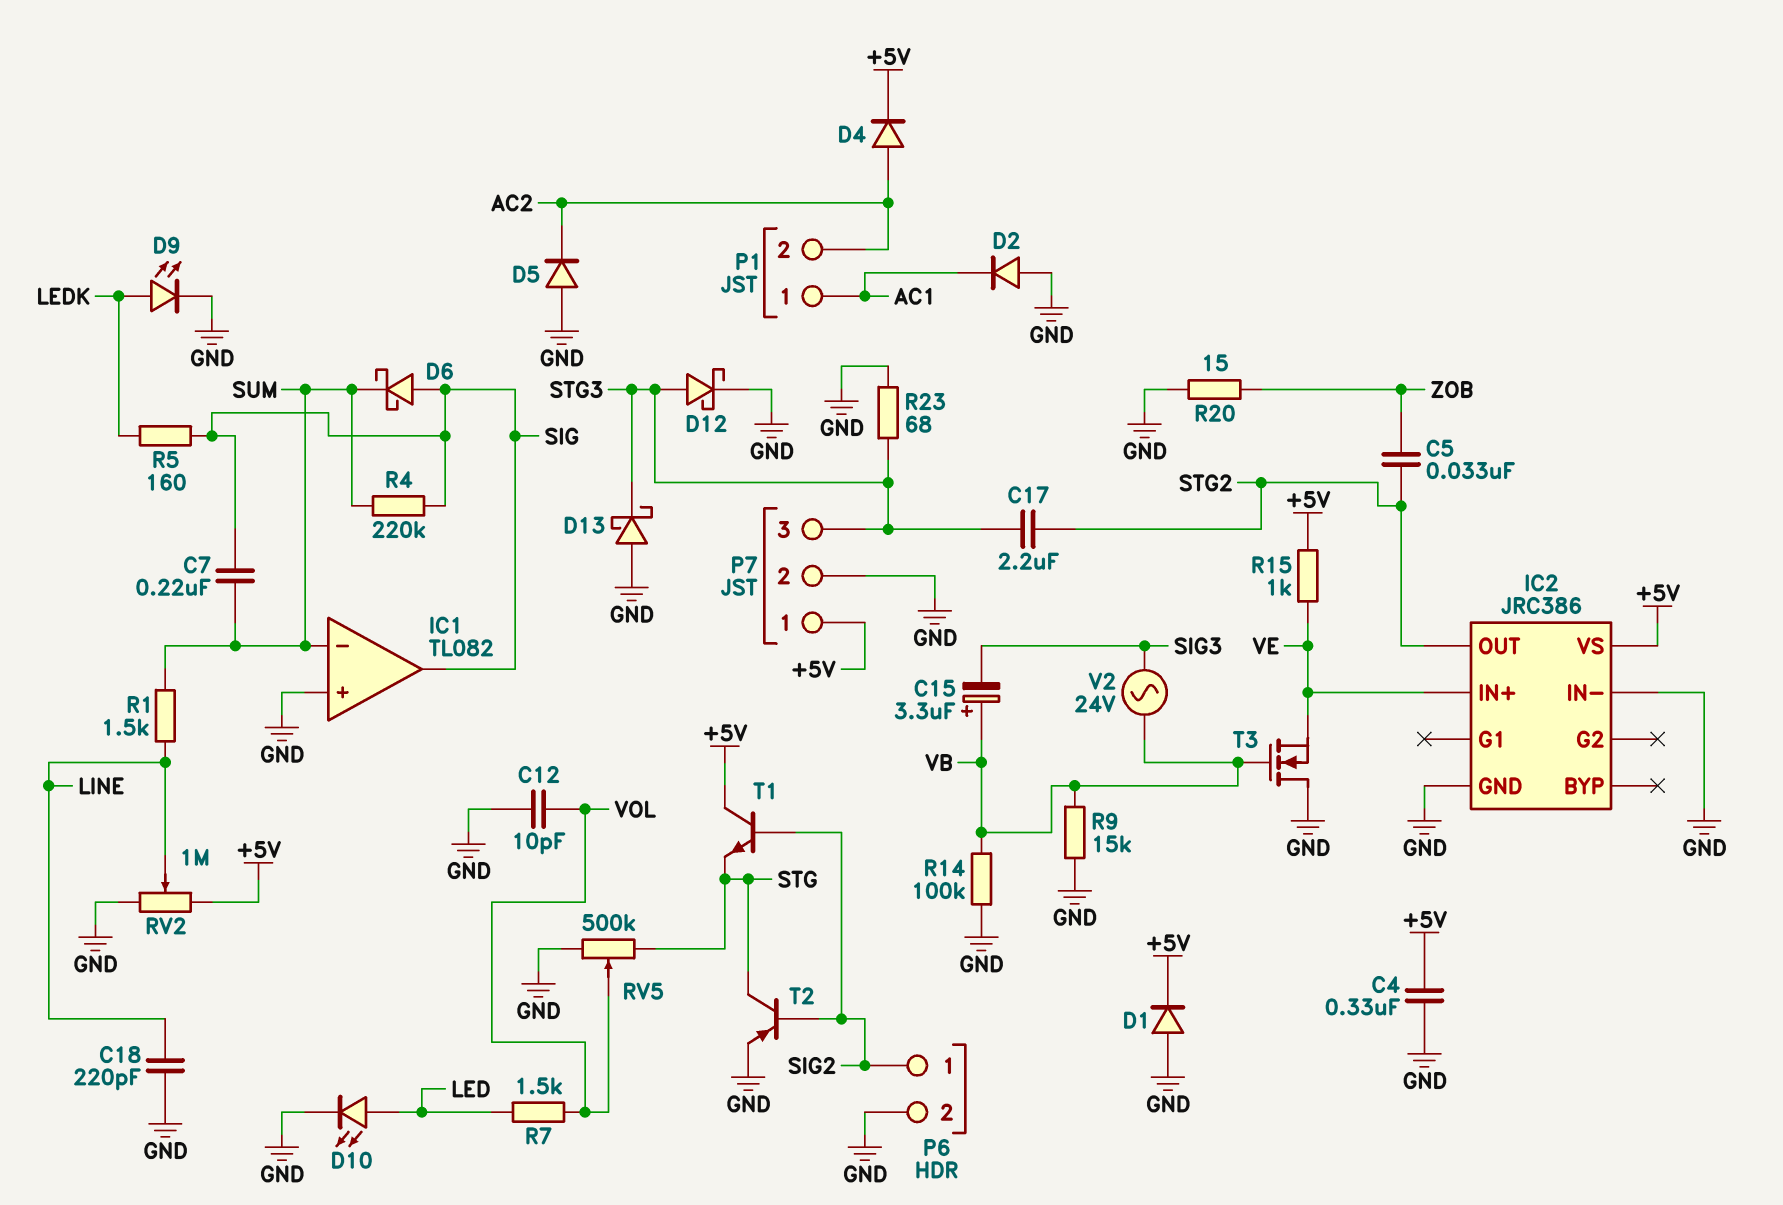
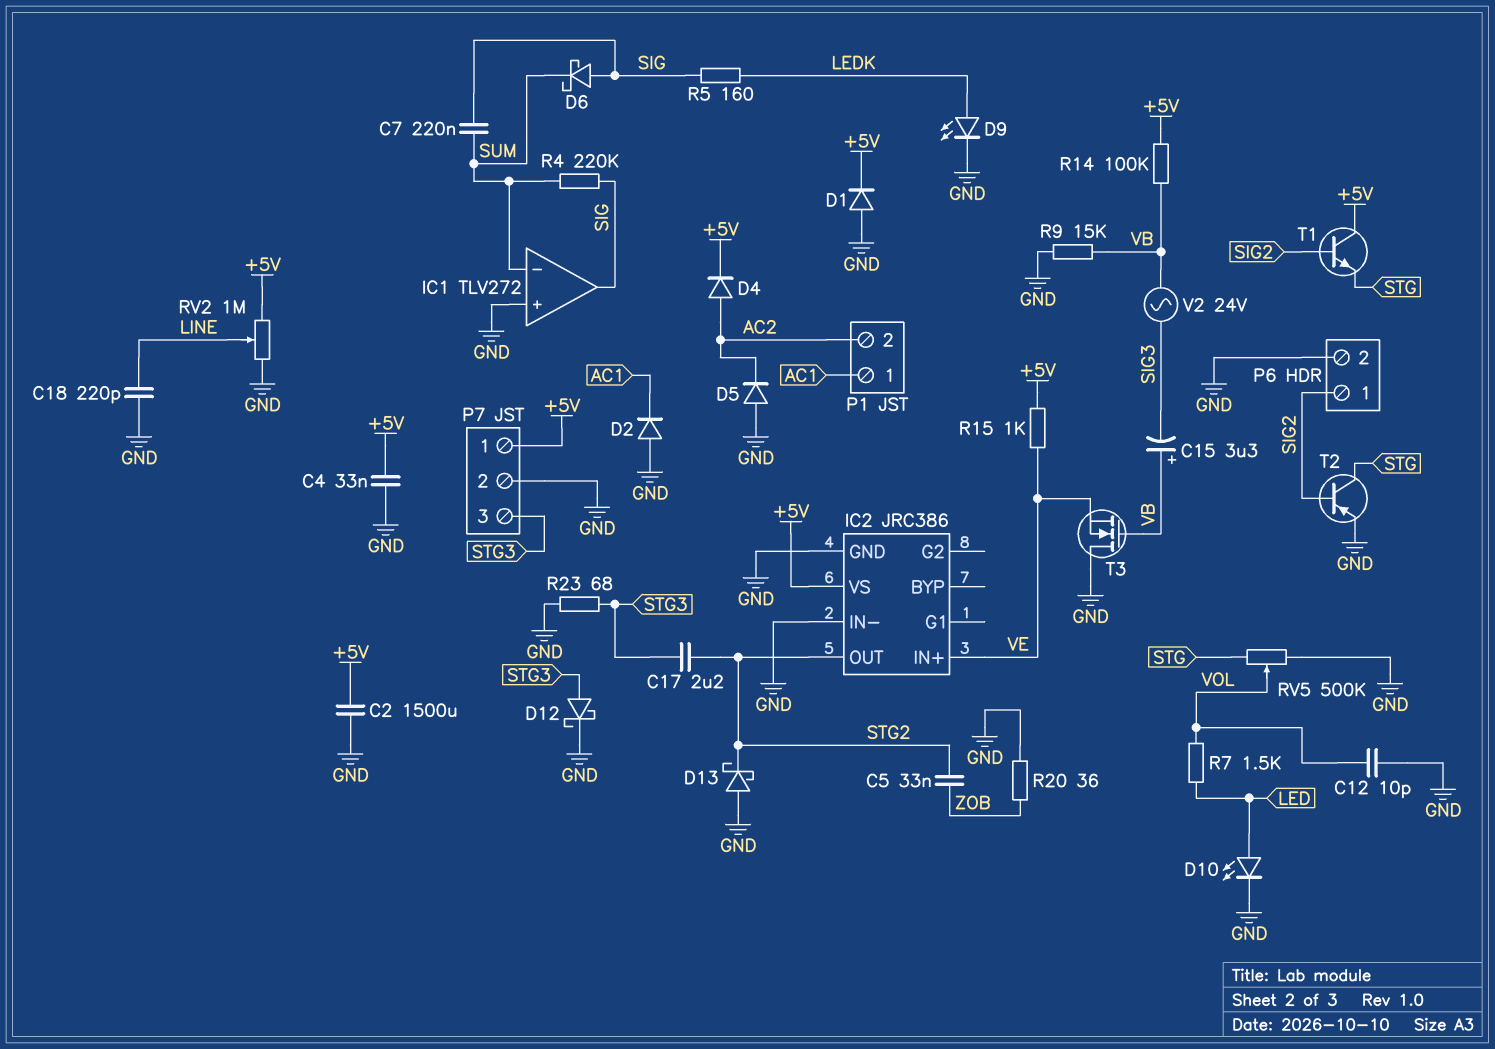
C2: none -> 1500uF (+5V, GND)
C4: 330nF (+5V, GND) -> 33nF (+5V, GND)
D13: schottky (A GND, K STG3) -> schottky (A GND, K STG2)
IC1: TL082 -> TLV272
R1: 1.5k (LINE, SUM) -> none
R14: 100k (GND, VB) -> 100k (+5V, VB)
R20: 15 (GND, ZOB) -> 36 (GND, ZOB)

